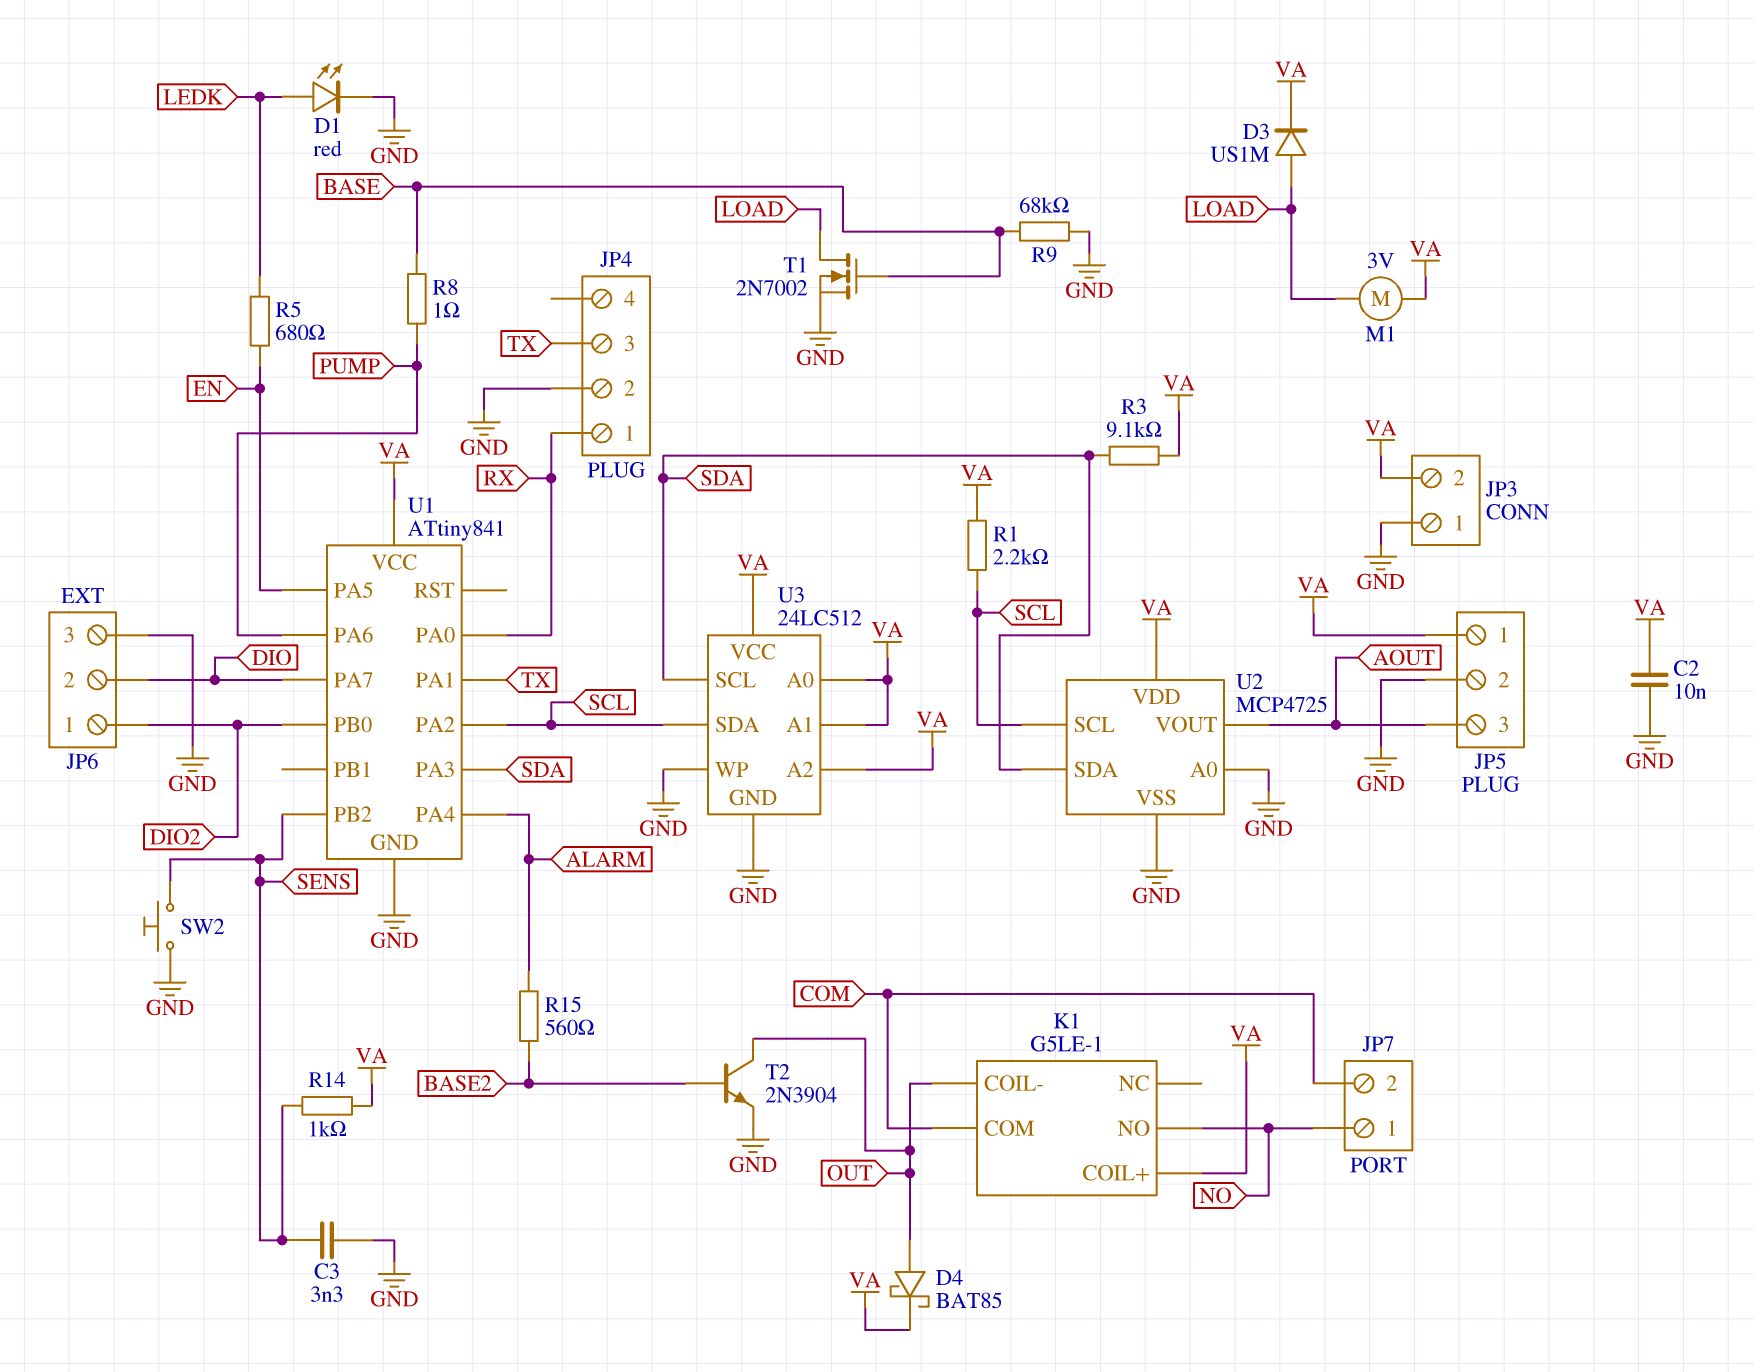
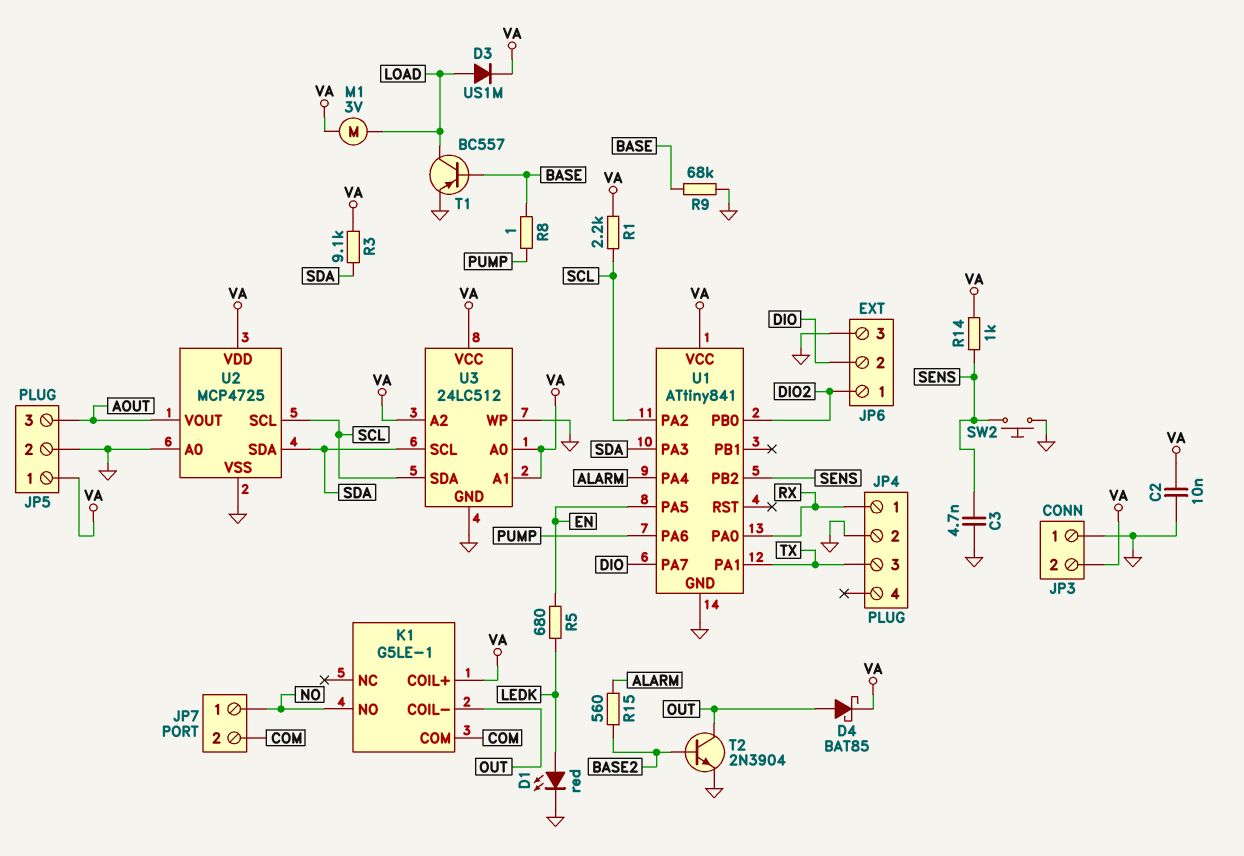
C3: 3.3nF (GND, SENS) -> 4.7nF (GND, SENS)
T1: NMOS 2N7002 (G BASE, D LOAD, S GND) -> PNP BC557 (B BASE, C LOAD, E GND)

